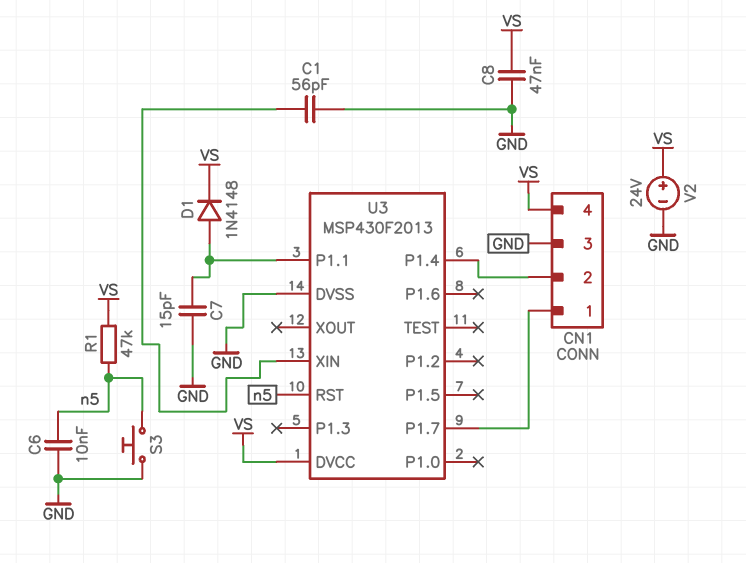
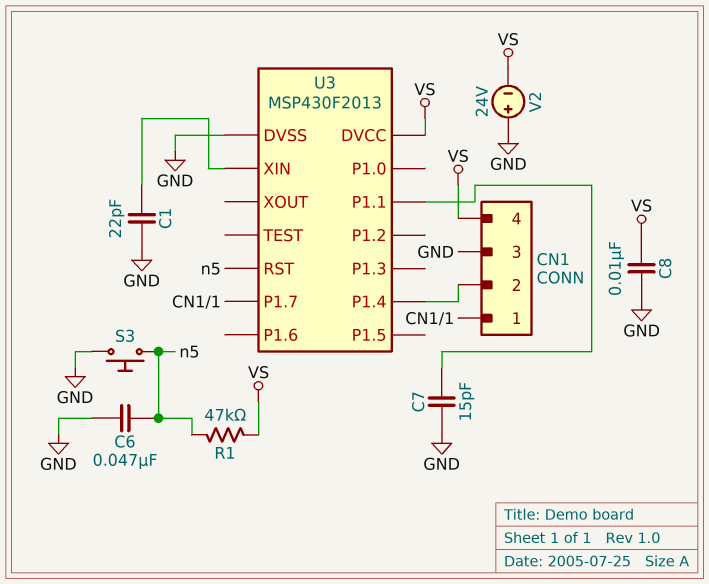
C1: 56pF (GND, U3/XIN) -> 22pF (GND, U3/XIN)
C6: 10nF (GND, n5) -> 47nF (GND, n5)
C8: 47nF (GND, VS) -> 10nF (GND, VS)
D1: diode 1N4148 (A U3/P1.1, K VS) -> none
V2: 24V (plus VS, minus GND) -> 24V (plus GND, minus VS)

